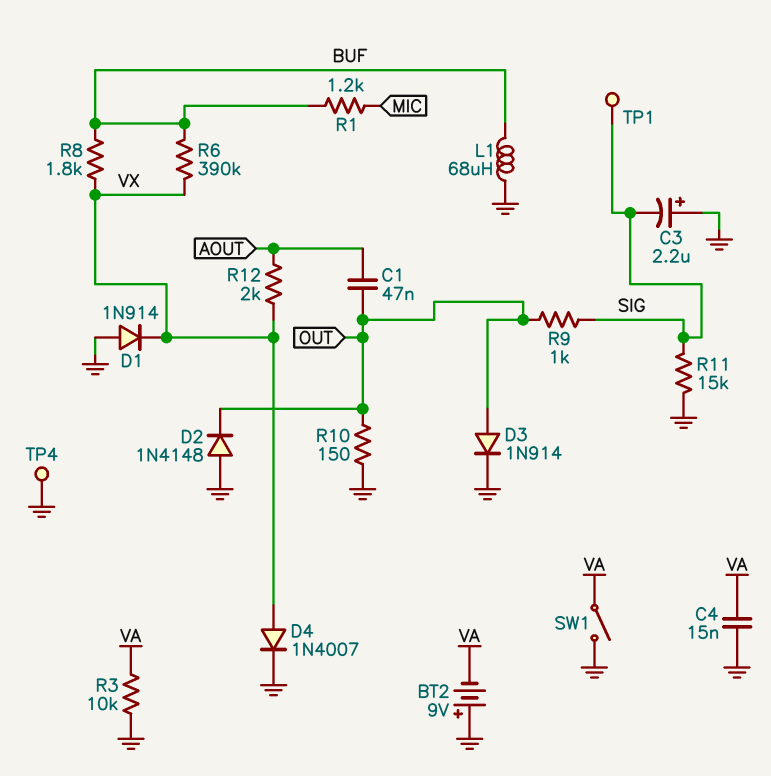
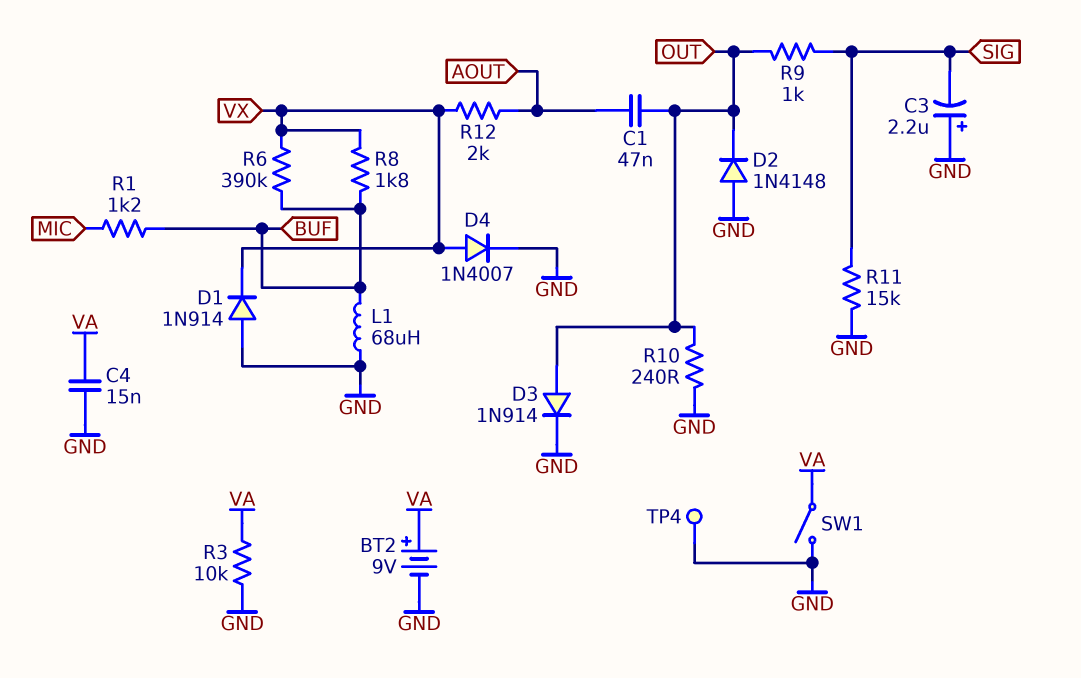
BT2: 9V (plus GND, minus VA) -> 9V (plus VA, minus GND)
R10: 150 (GND, OUT) -> 240 (GND, OUT)
TP1: test point (SIG) -> none

